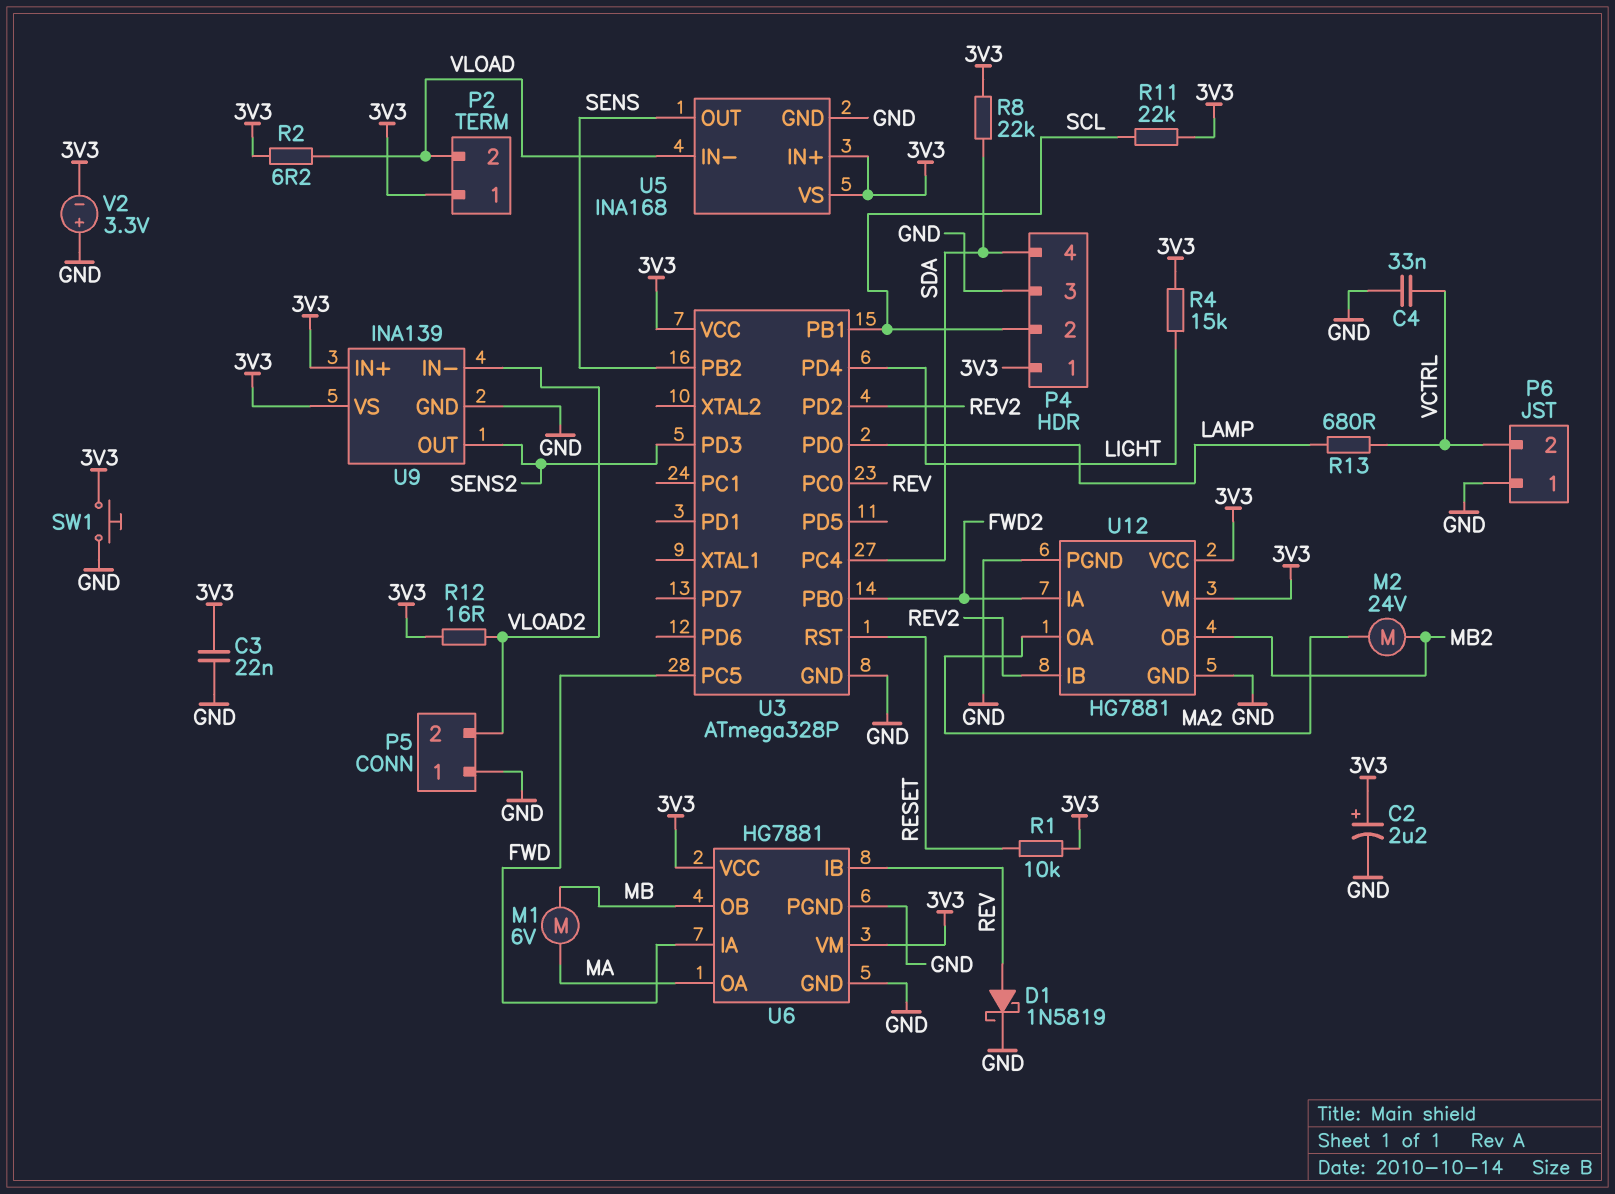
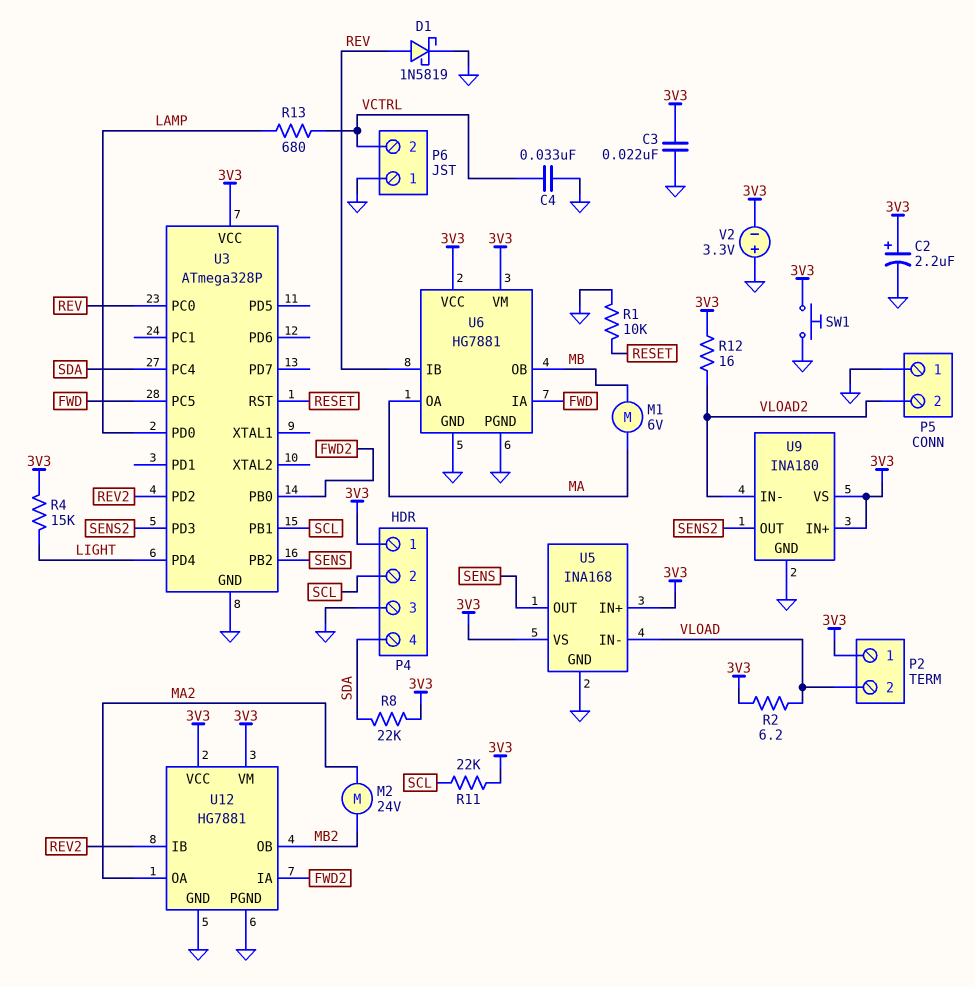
R1: 10k (3V3, RESET) -> 10k (GND, RESET)
U9: INA139 -> INA180

